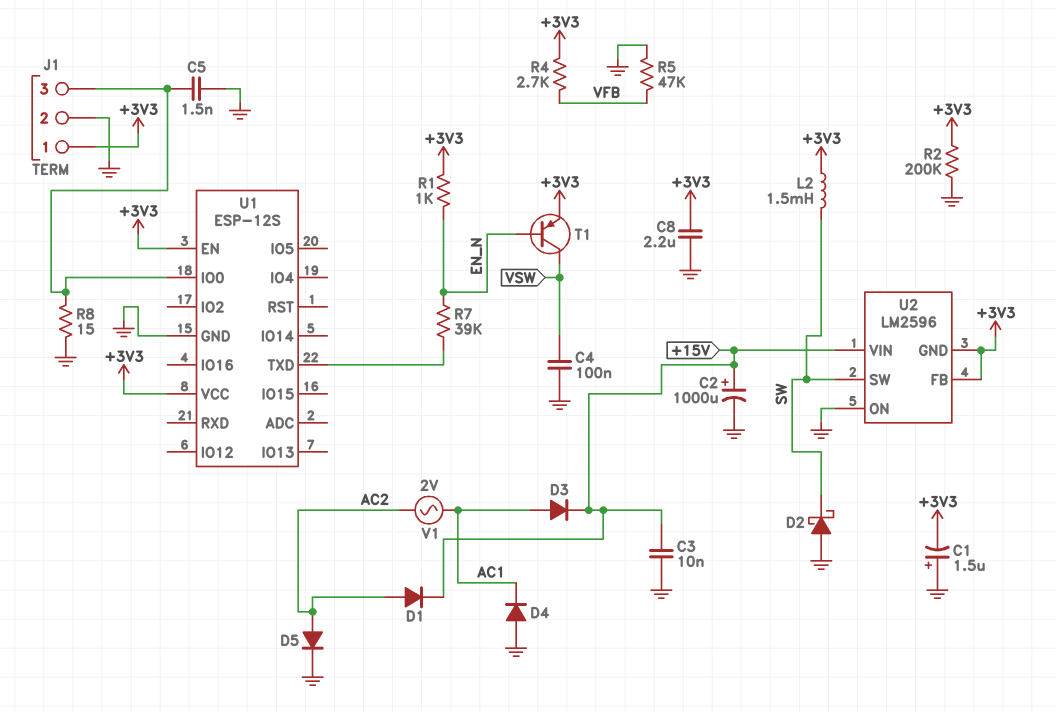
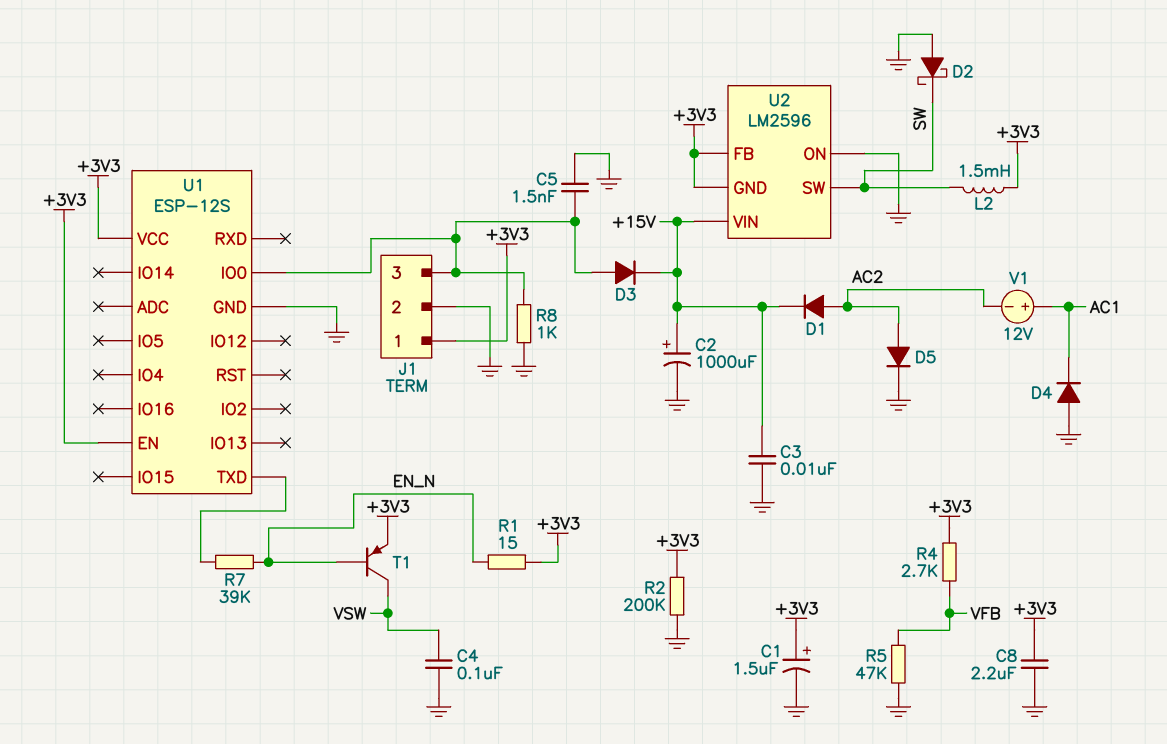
C1: 1.5uF (plus GND, minus +3V3) -> 1.5uF (plus +3V3, minus GND)
D3: diode (A AC1, K +15V) -> diode (A J1/3, K +15V)
R1: 1k (+3V3, EN_N) -> 15 (+3V3, EN_N)
R8: 15 (GND, J1/3) -> 1k (GND, J1/3)
V1: AC 2V (AC1, AC2) -> 12V (plus AC1, minus AC2)

